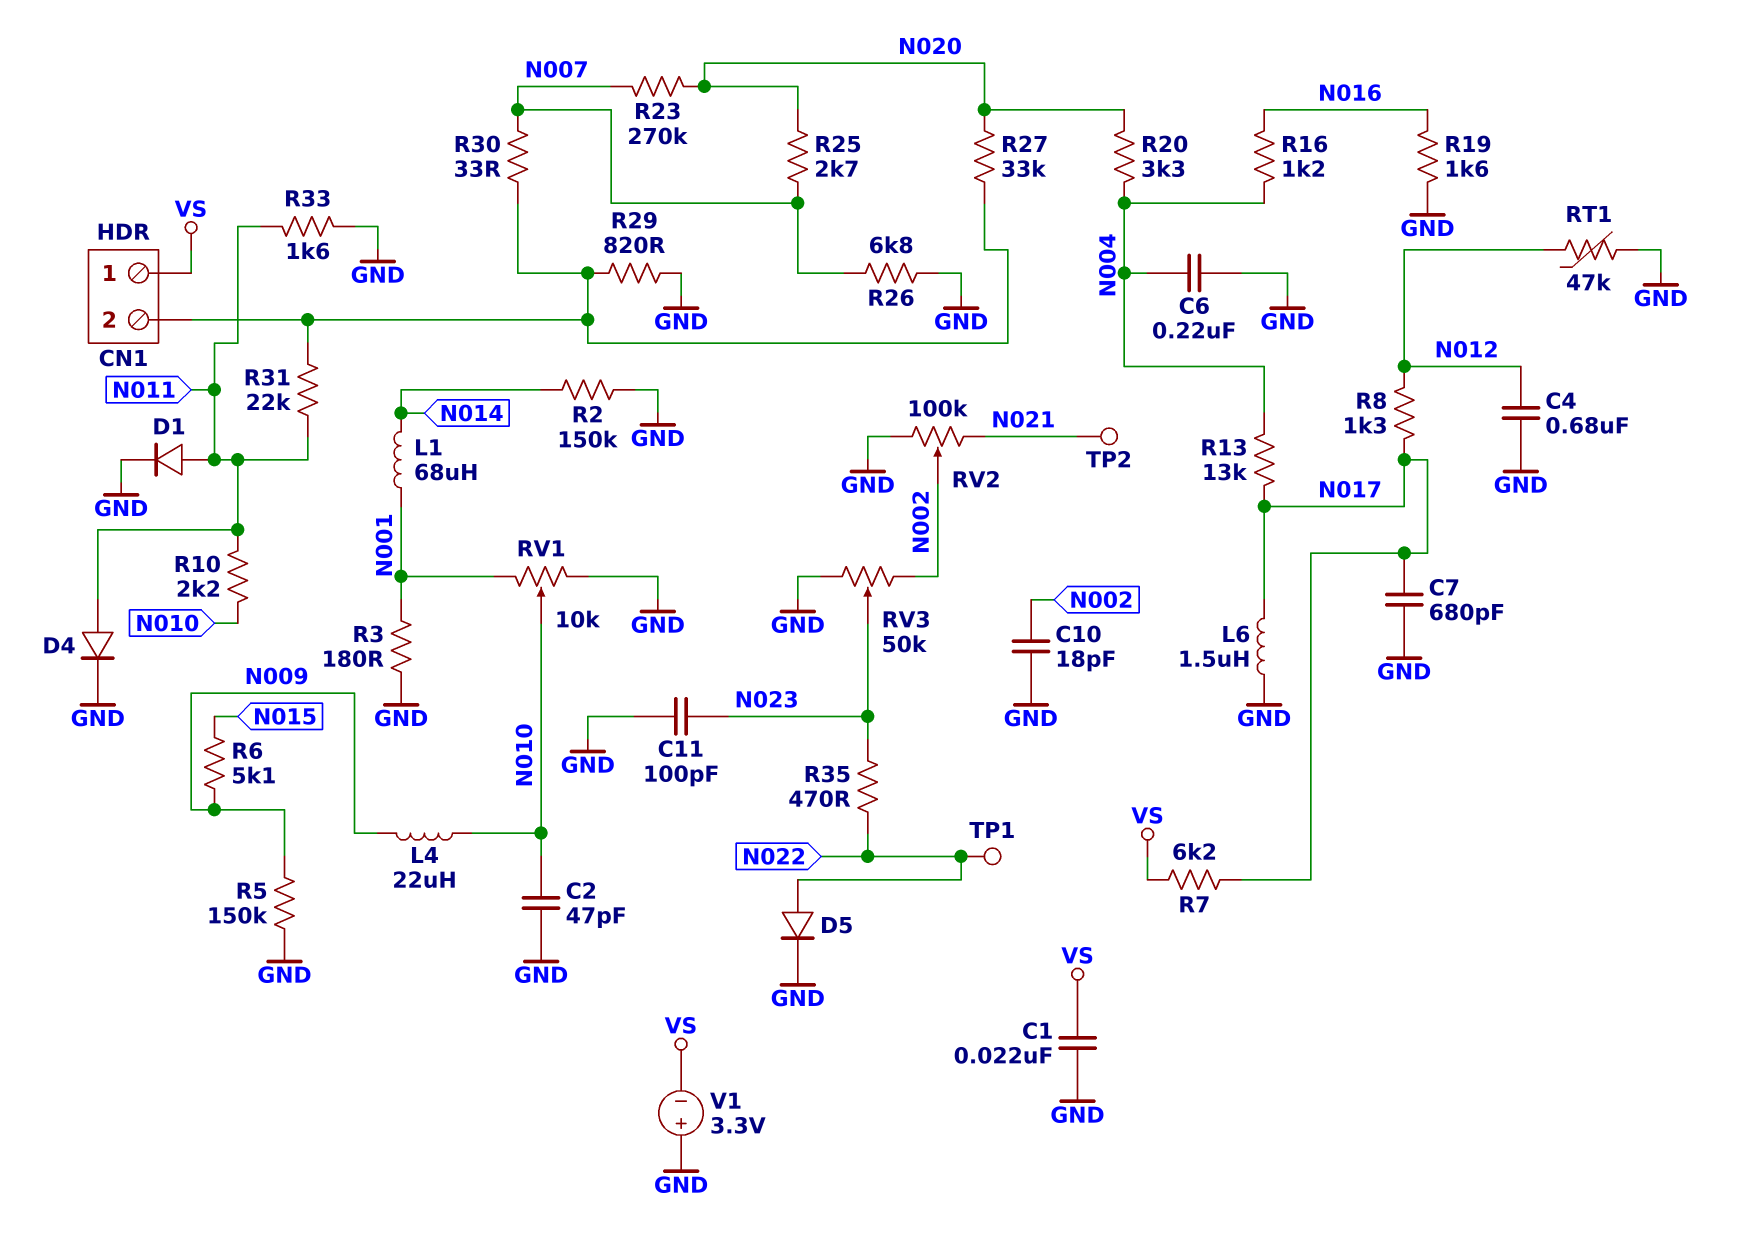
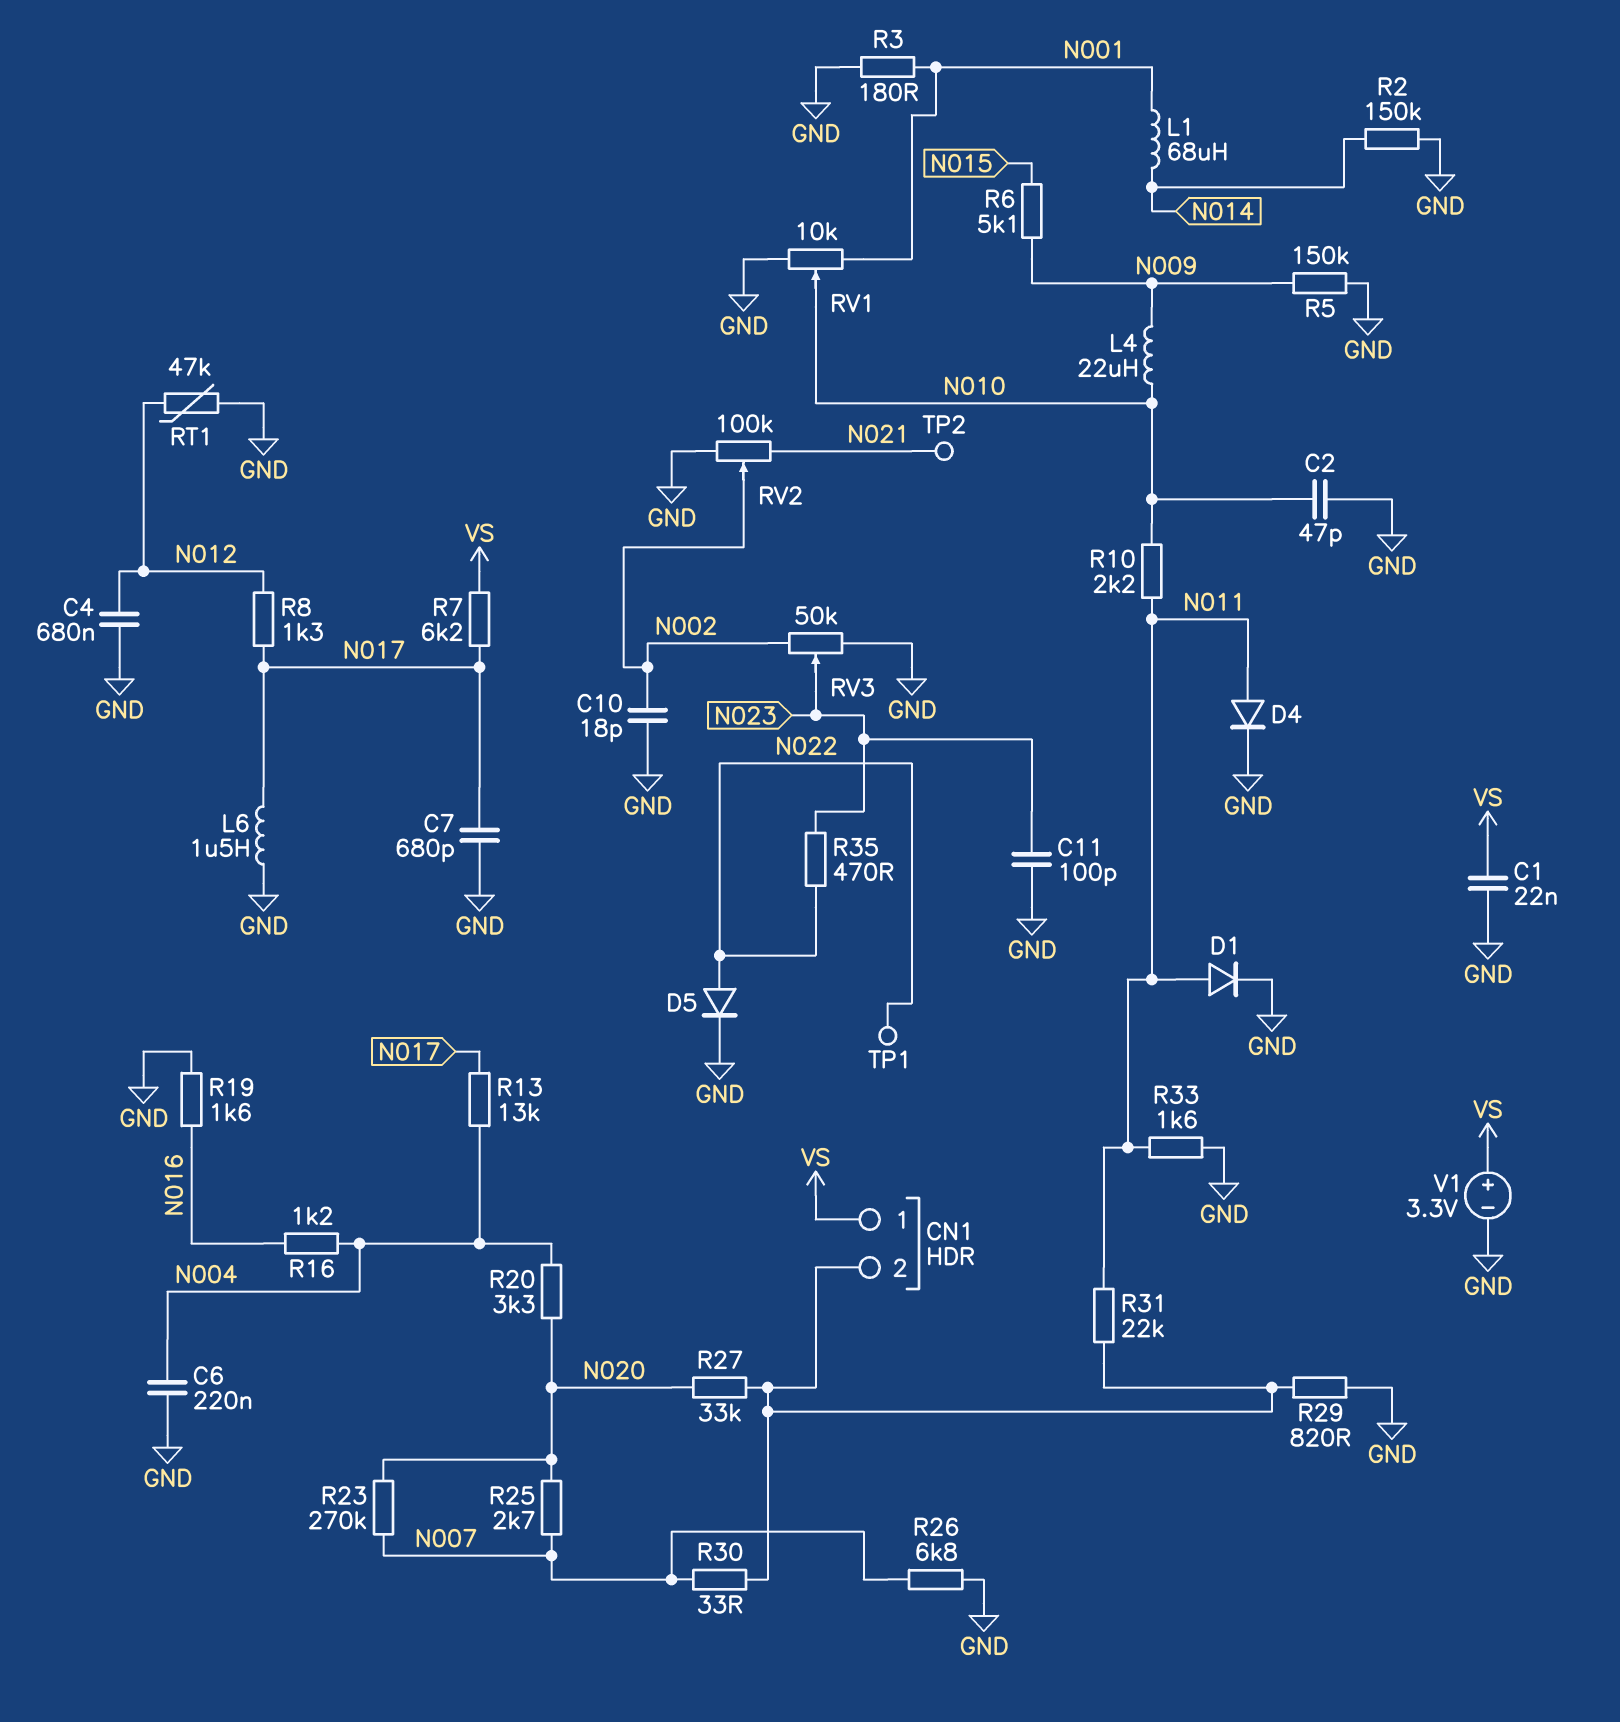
V1: 3.3V (plus GND, minus VS) -> 3.3V (plus VS, minus GND)

